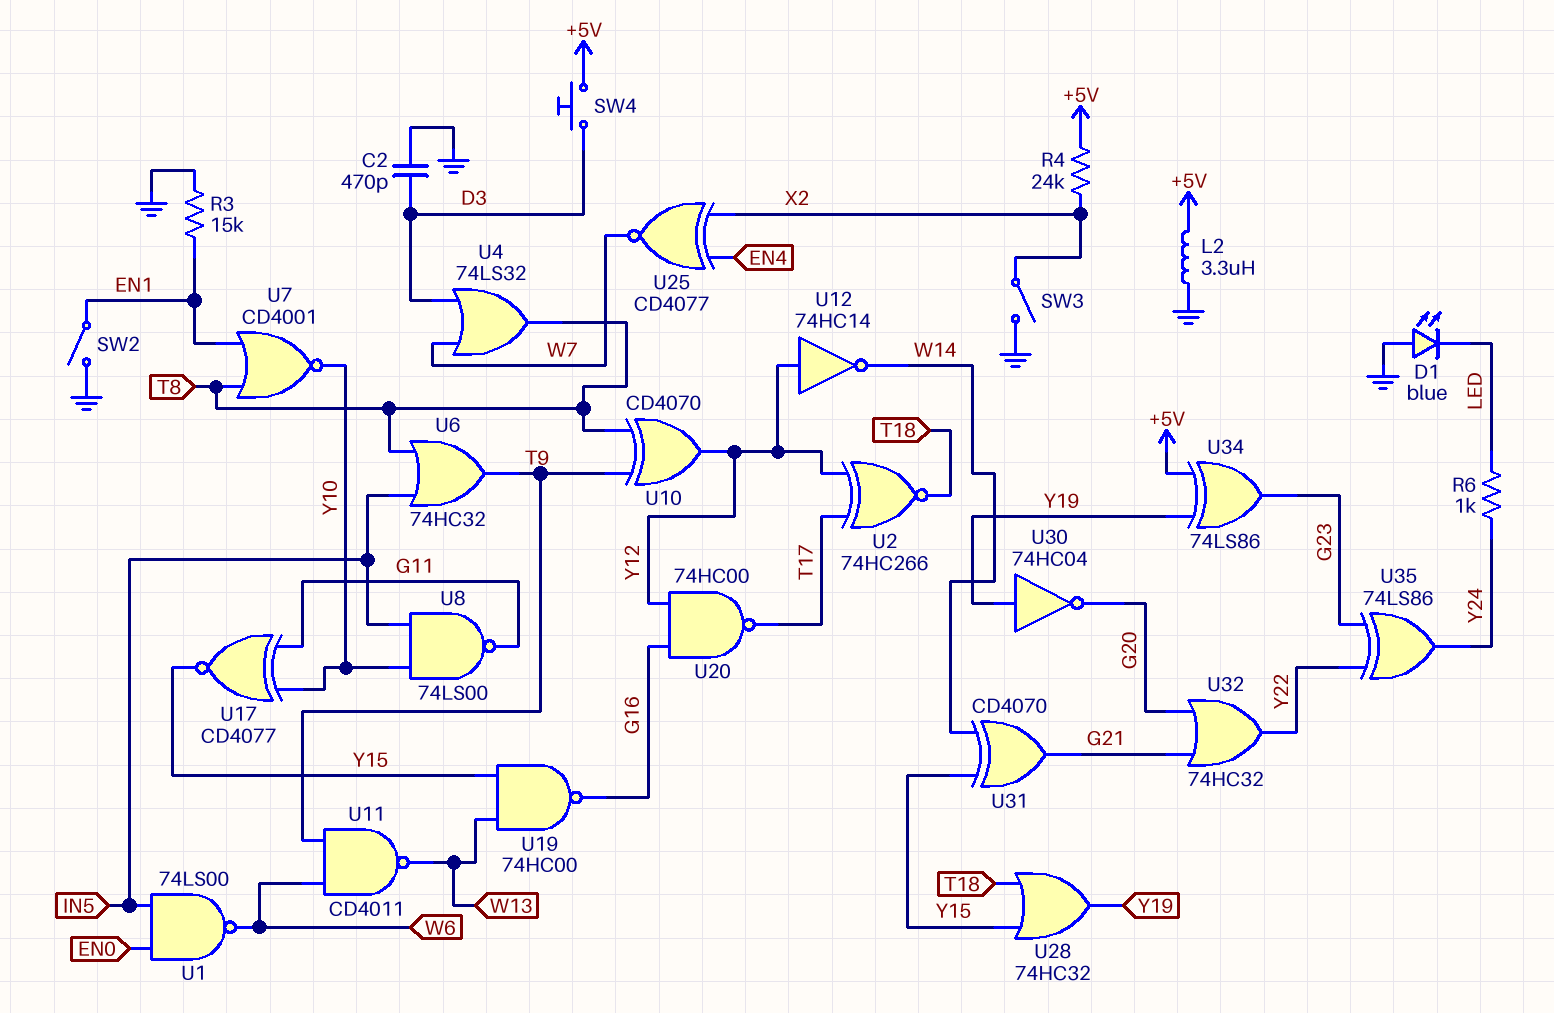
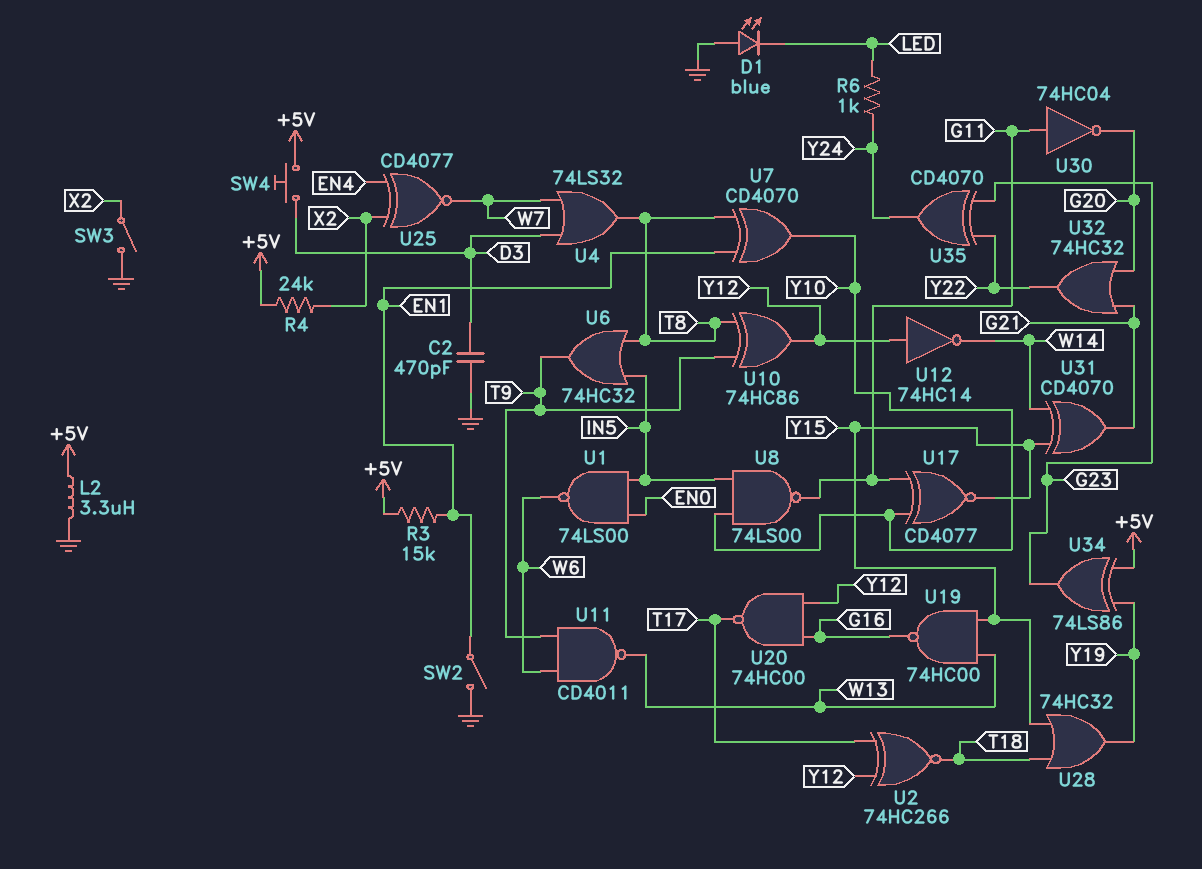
R3: 15k (EN1, GND) -> 15k (+5V, EN1)
U7: NOR CD4001 (in EN1, in T8, out Y10) -> XOR CD4070 (in EN1, in T8, out Y10)
U10: XOR CD4070 (in T8, in T9, out Y12) -> XOR 74HC86 (in T8, in T9, out Y12)
U30: NOT 74HC04 (in Y19, out G20) -> NOT 74HC04 (in G11, out G20)
U35: XOR 74LS86 (in G23, in Y22, out Y24) -> XOR CD4070 (in G23, in Y22, out Y24)

